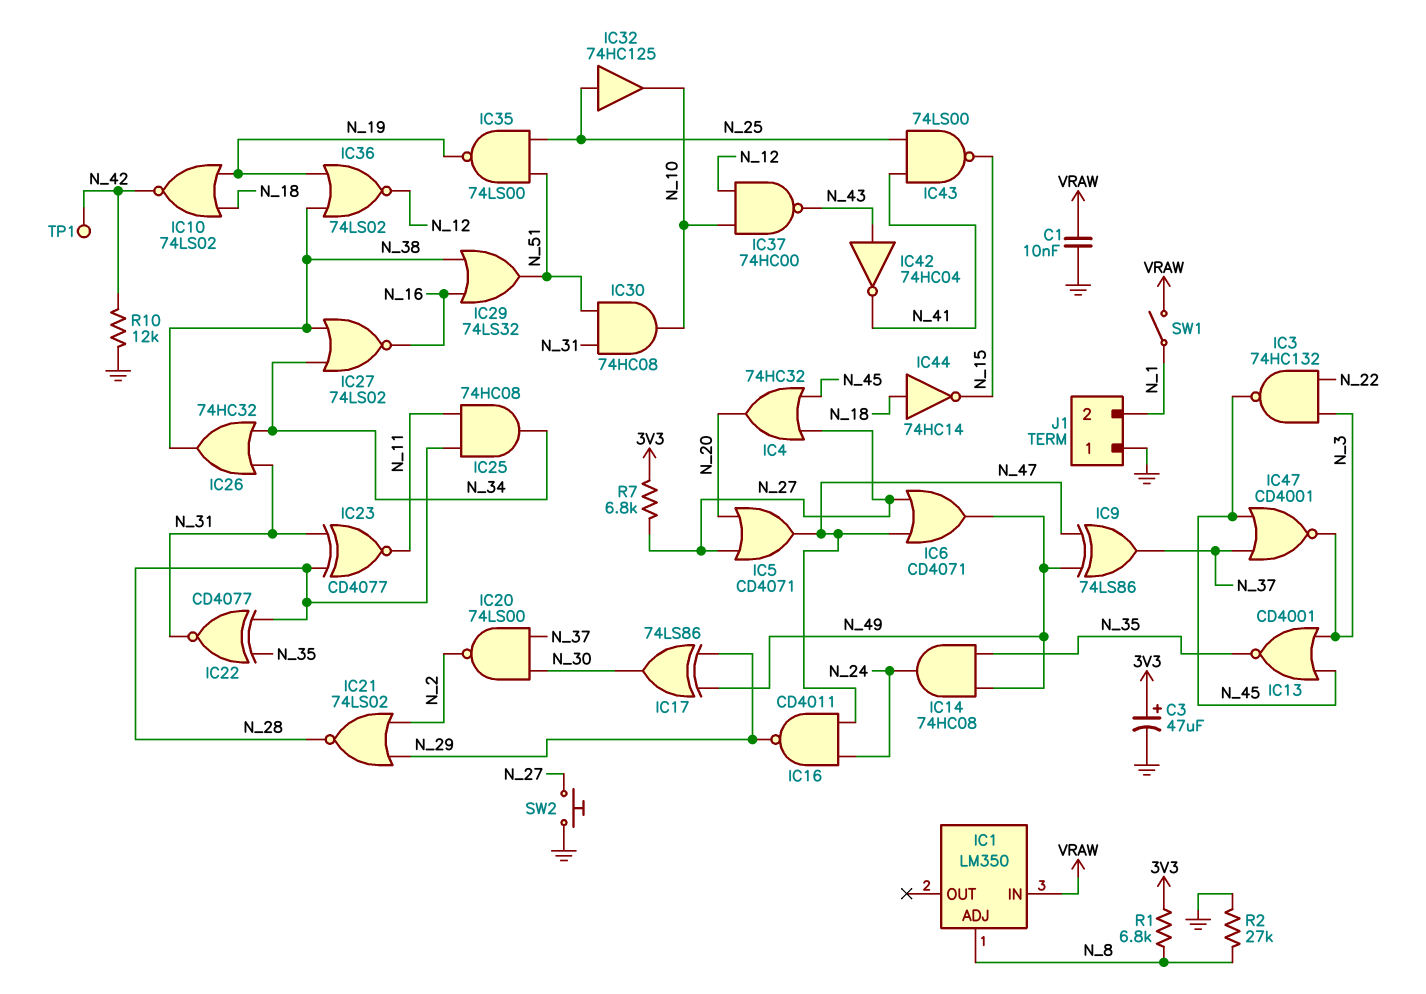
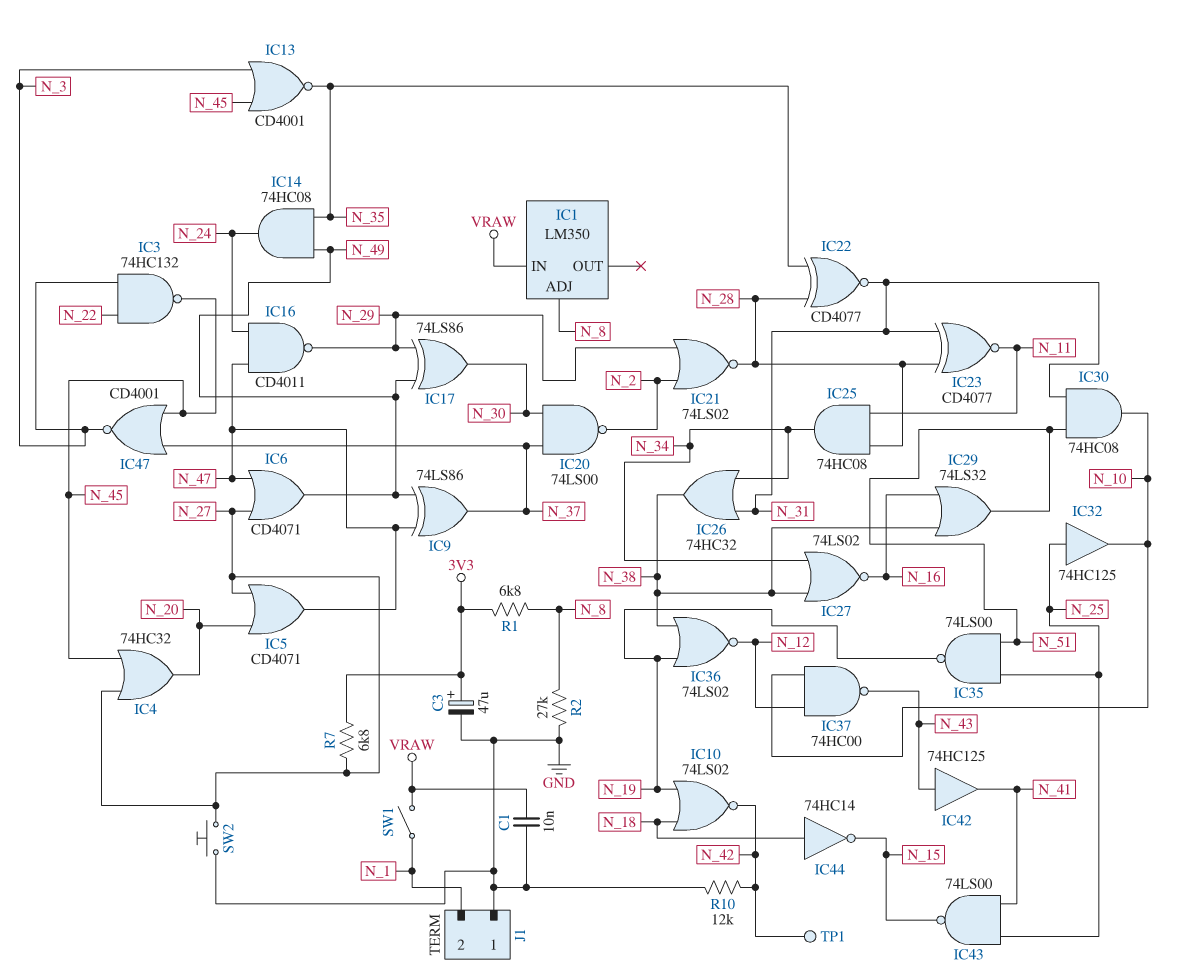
IC42: NOT 74HC04 (in N_43, out N_41) -> buffer 74HC125 (in N_43, out N_41)

